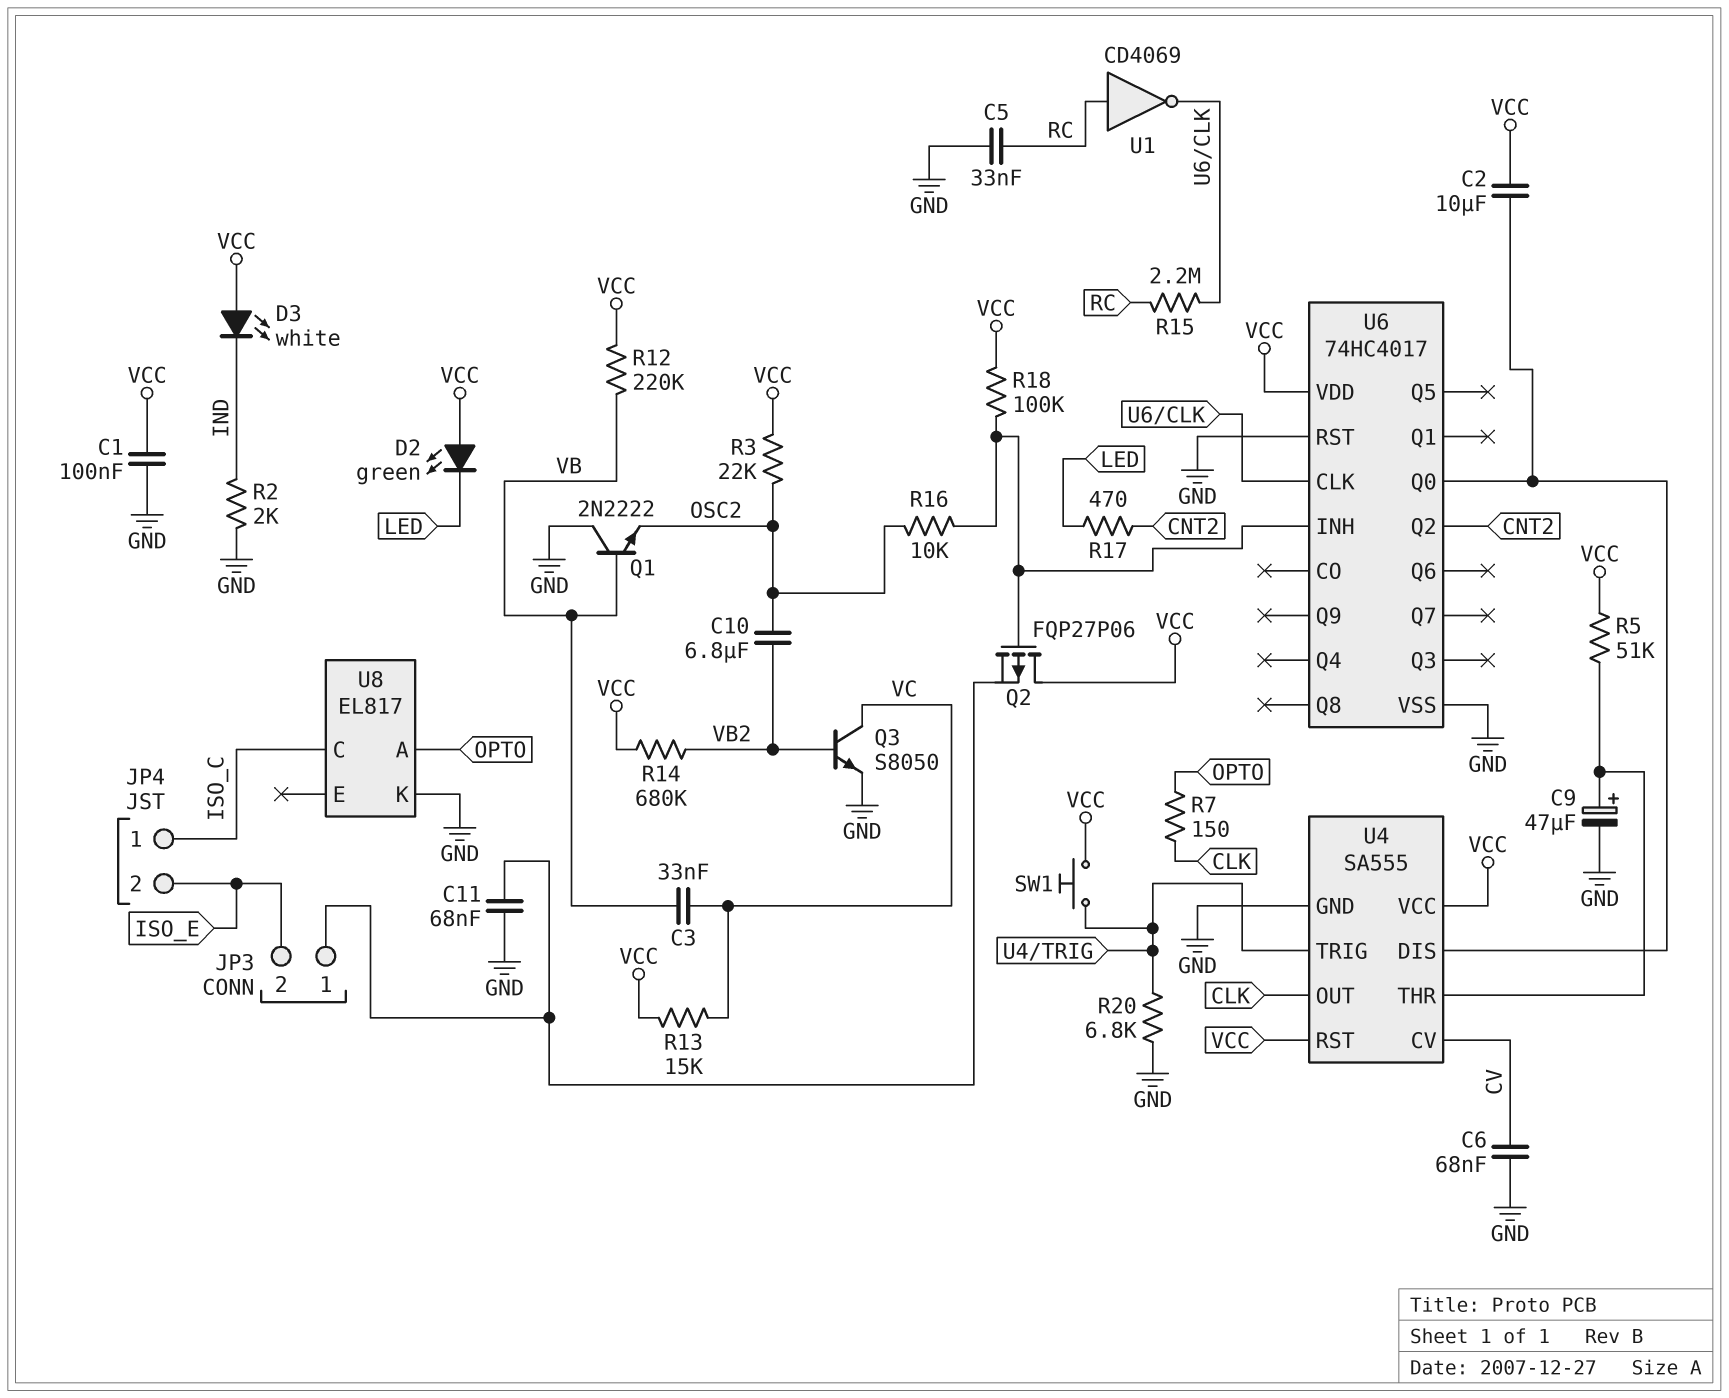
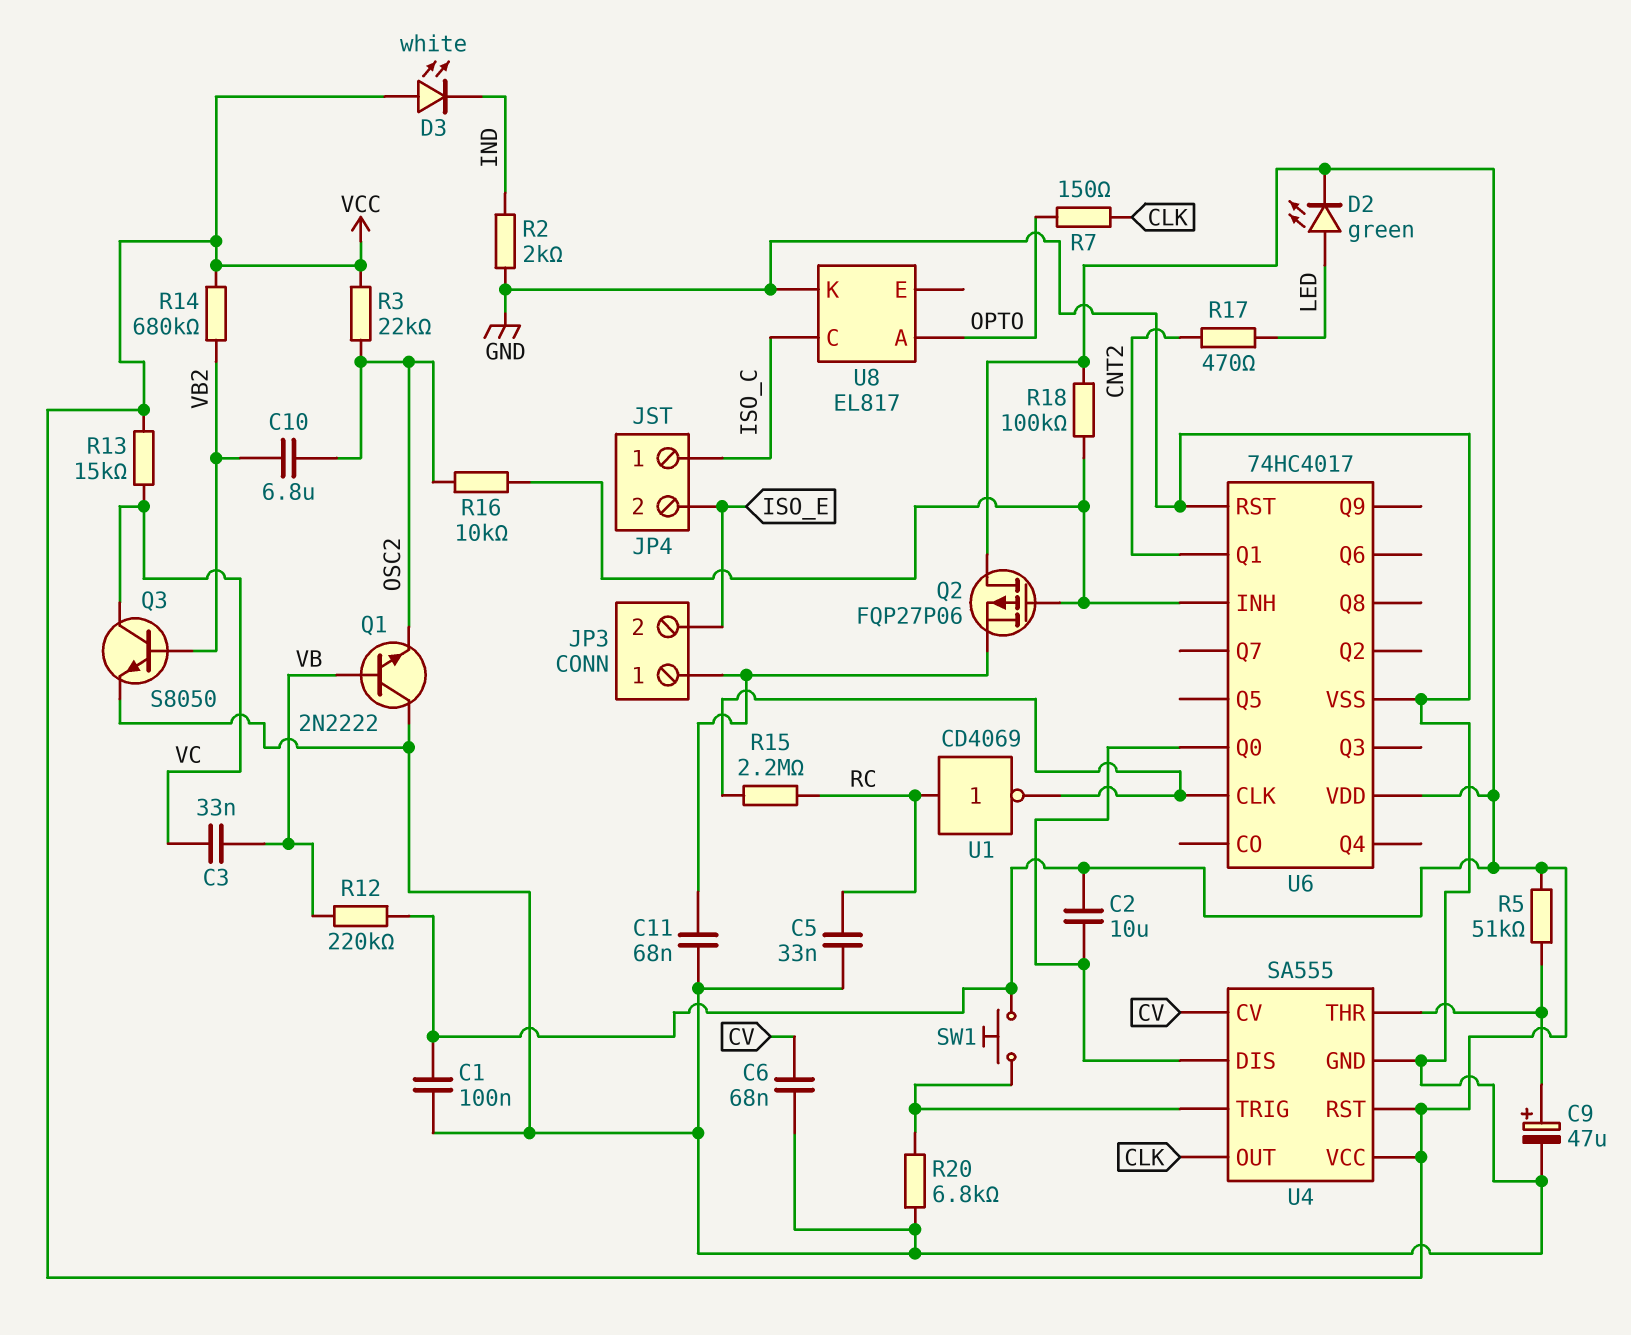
D2: LED green (A VCC, K LED) -> LED green (A LED, K VCC)
U6 pin Q1: none -> CNT2
U6 pin Q2: CNT2 -> none

